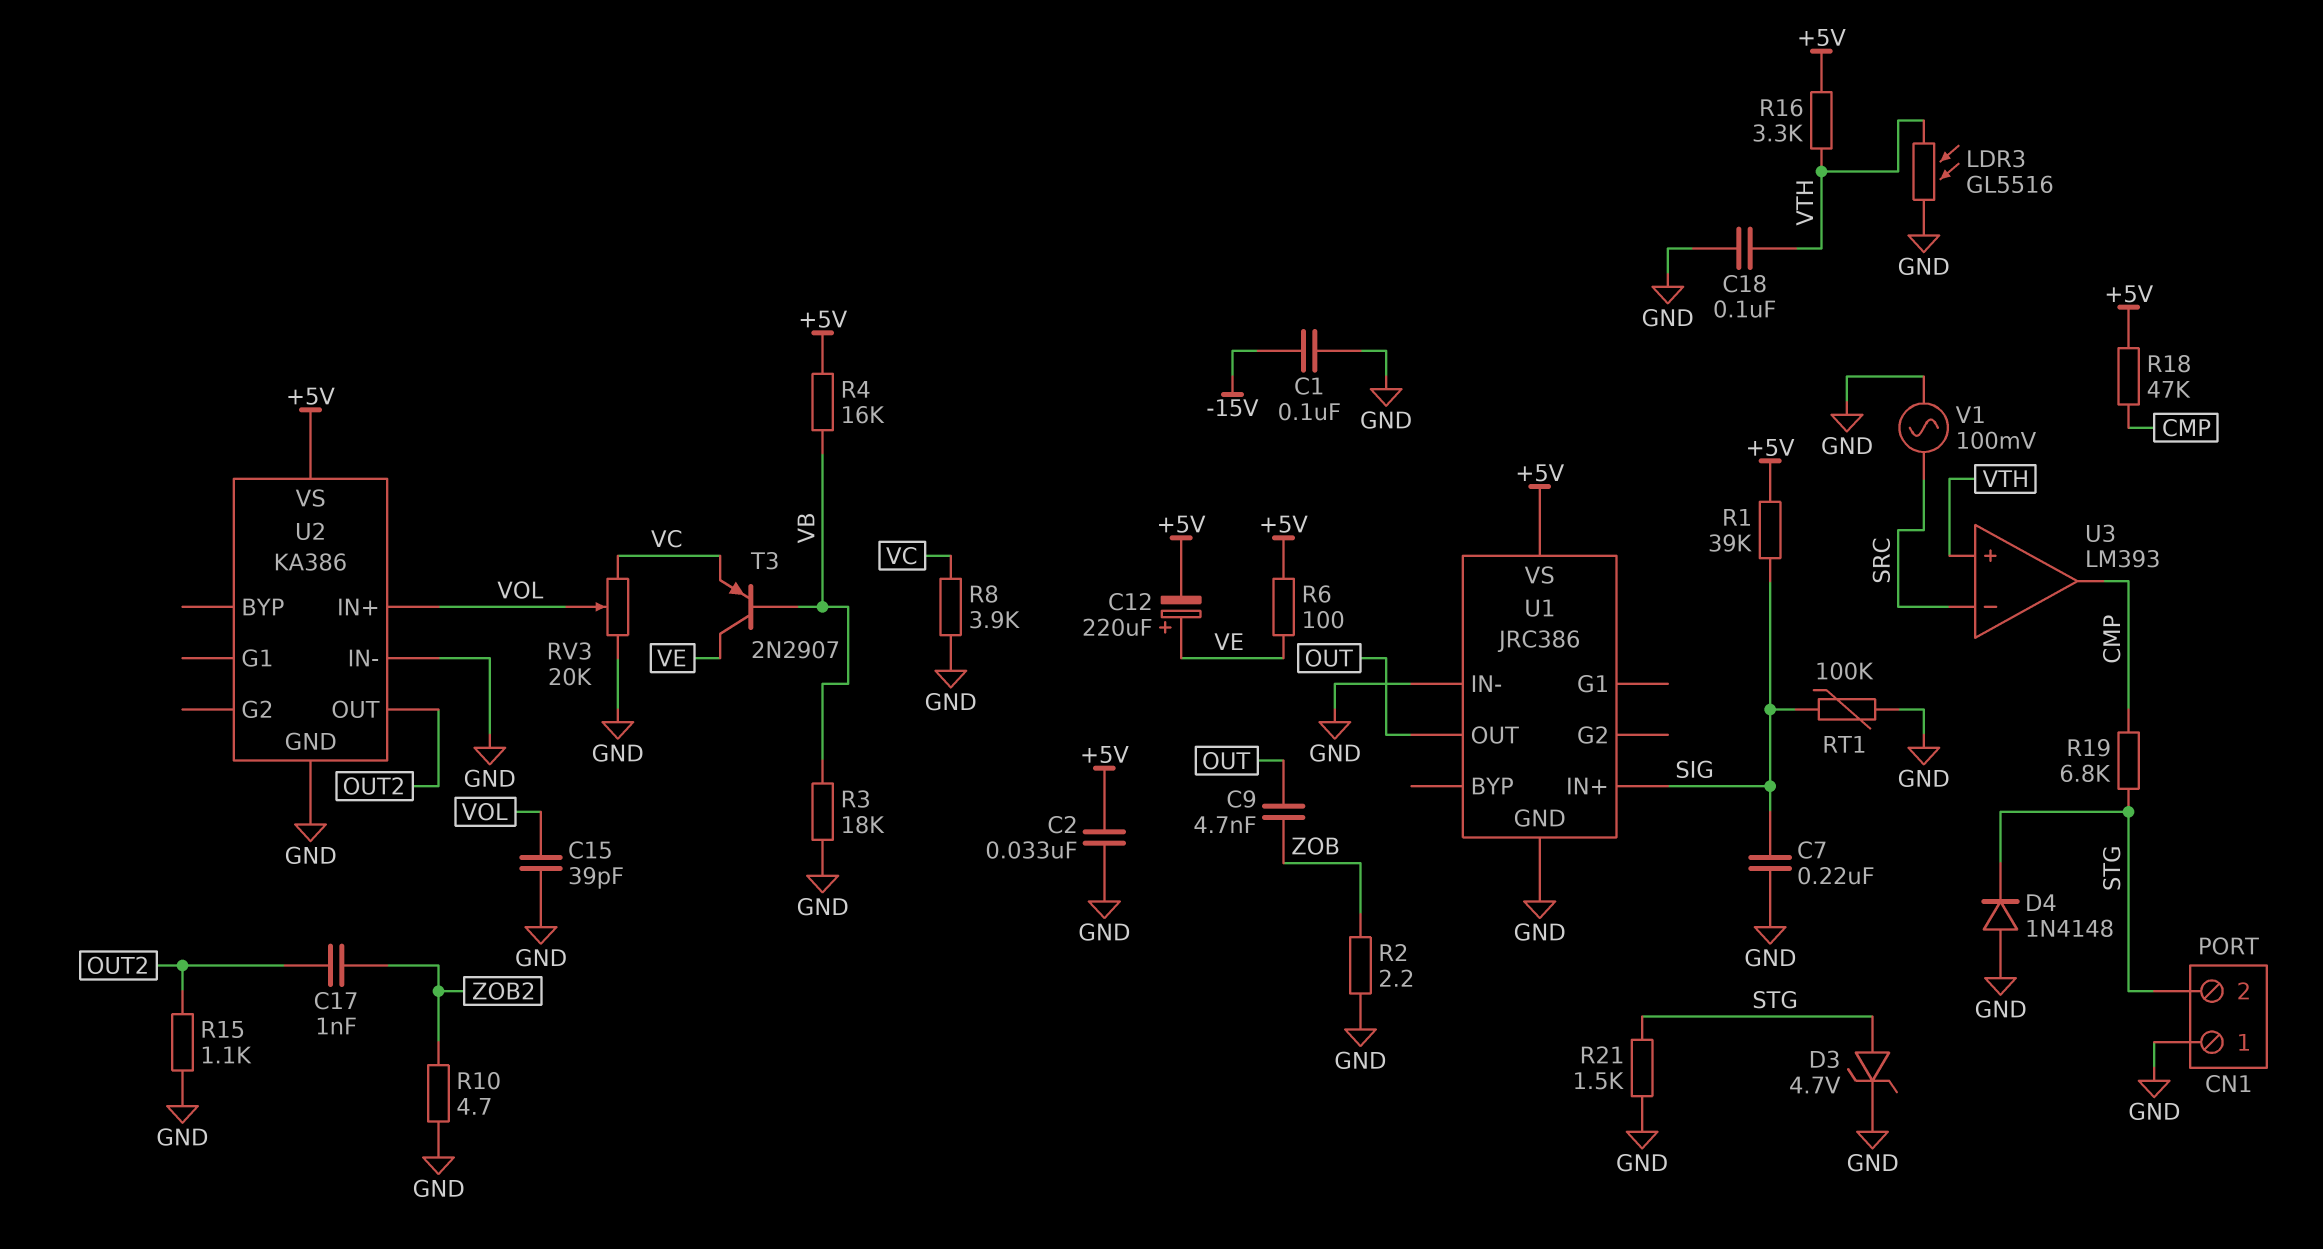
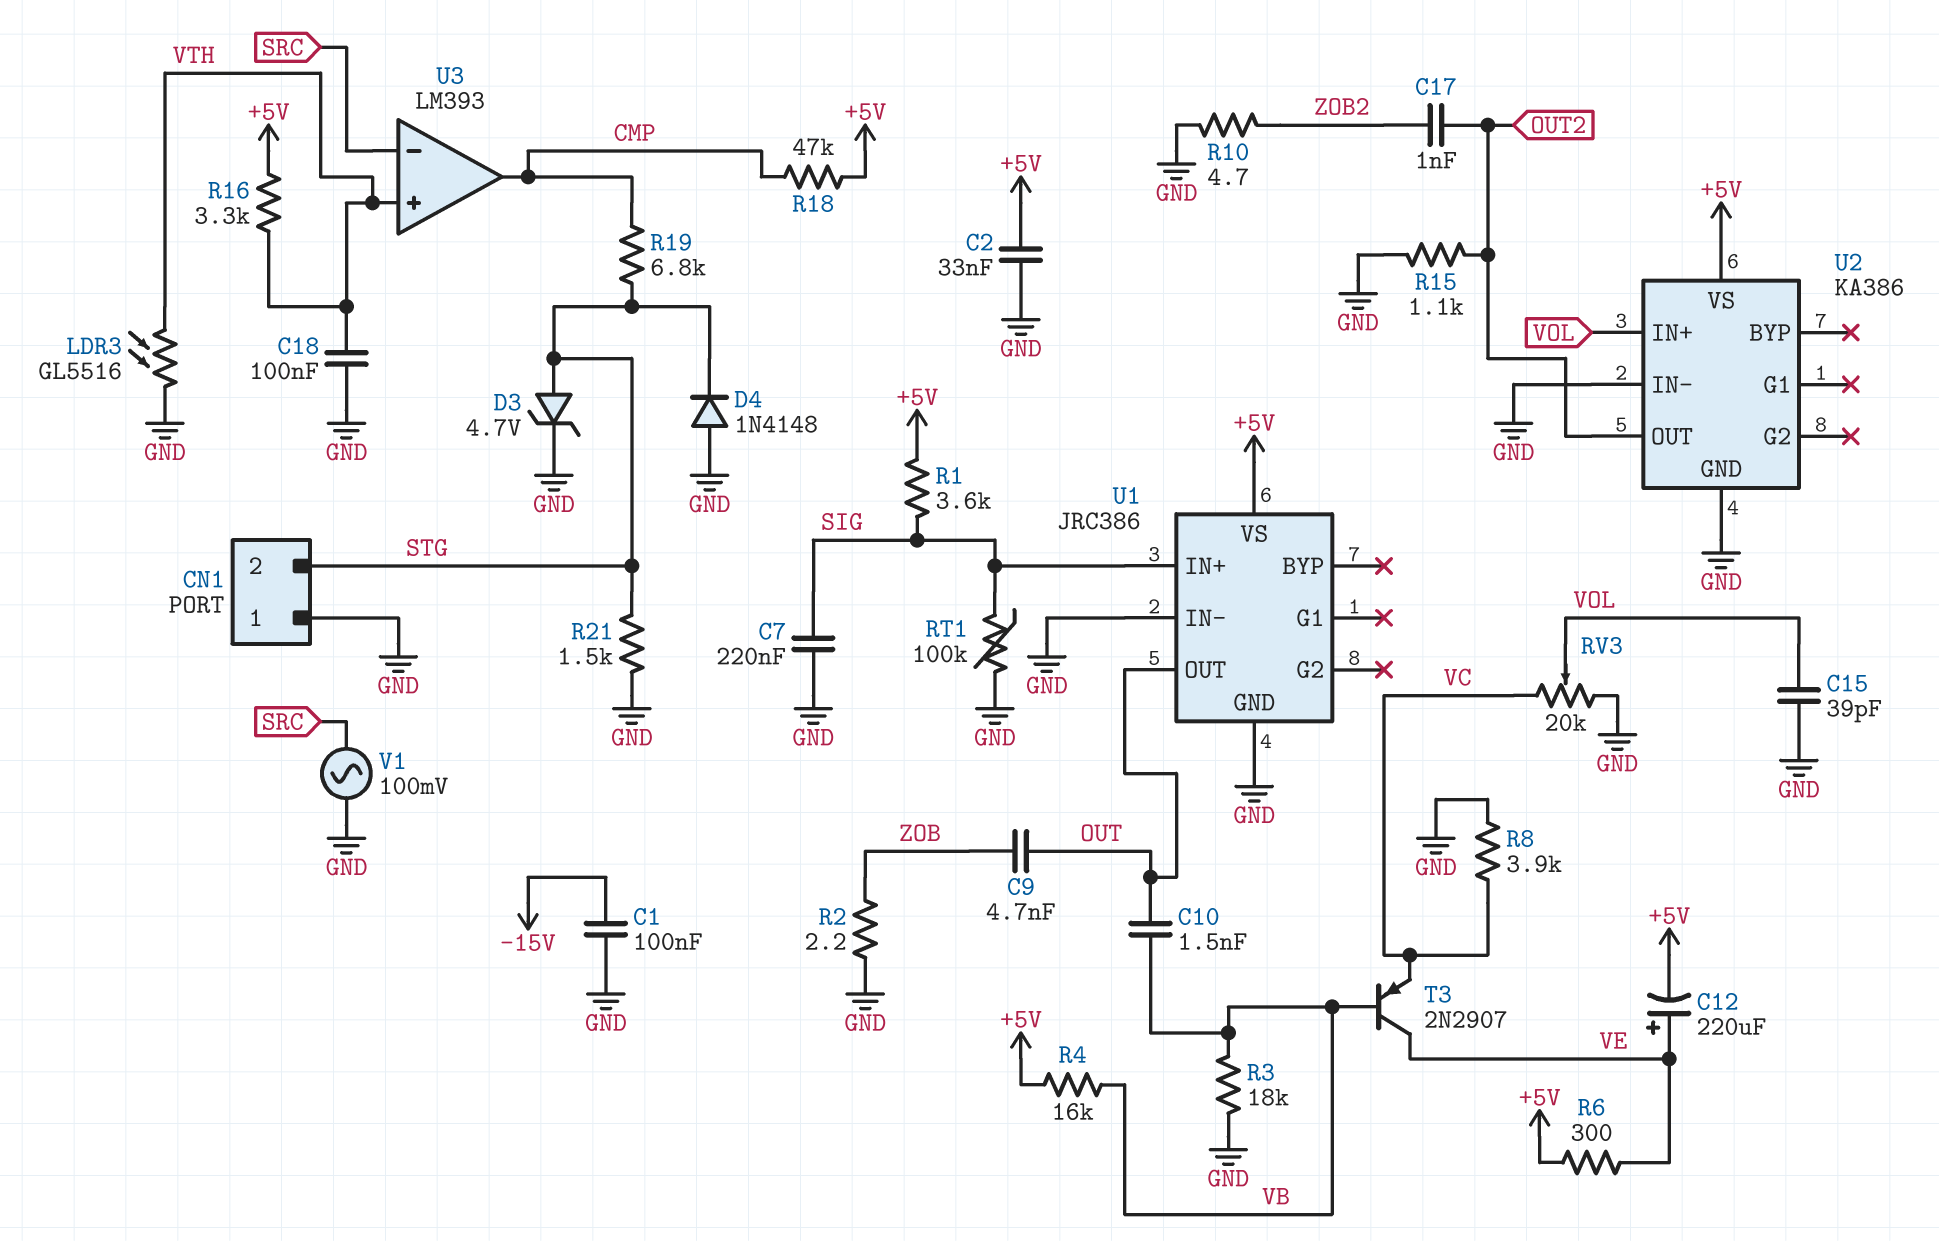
C10: none -> 1.5nF (OUT, VB)
R1: 39k (+5V, SIG) -> 3.6k (+5V, SIG)
R6: 100 (+5V, VE) -> 300 (+5V, VE)

